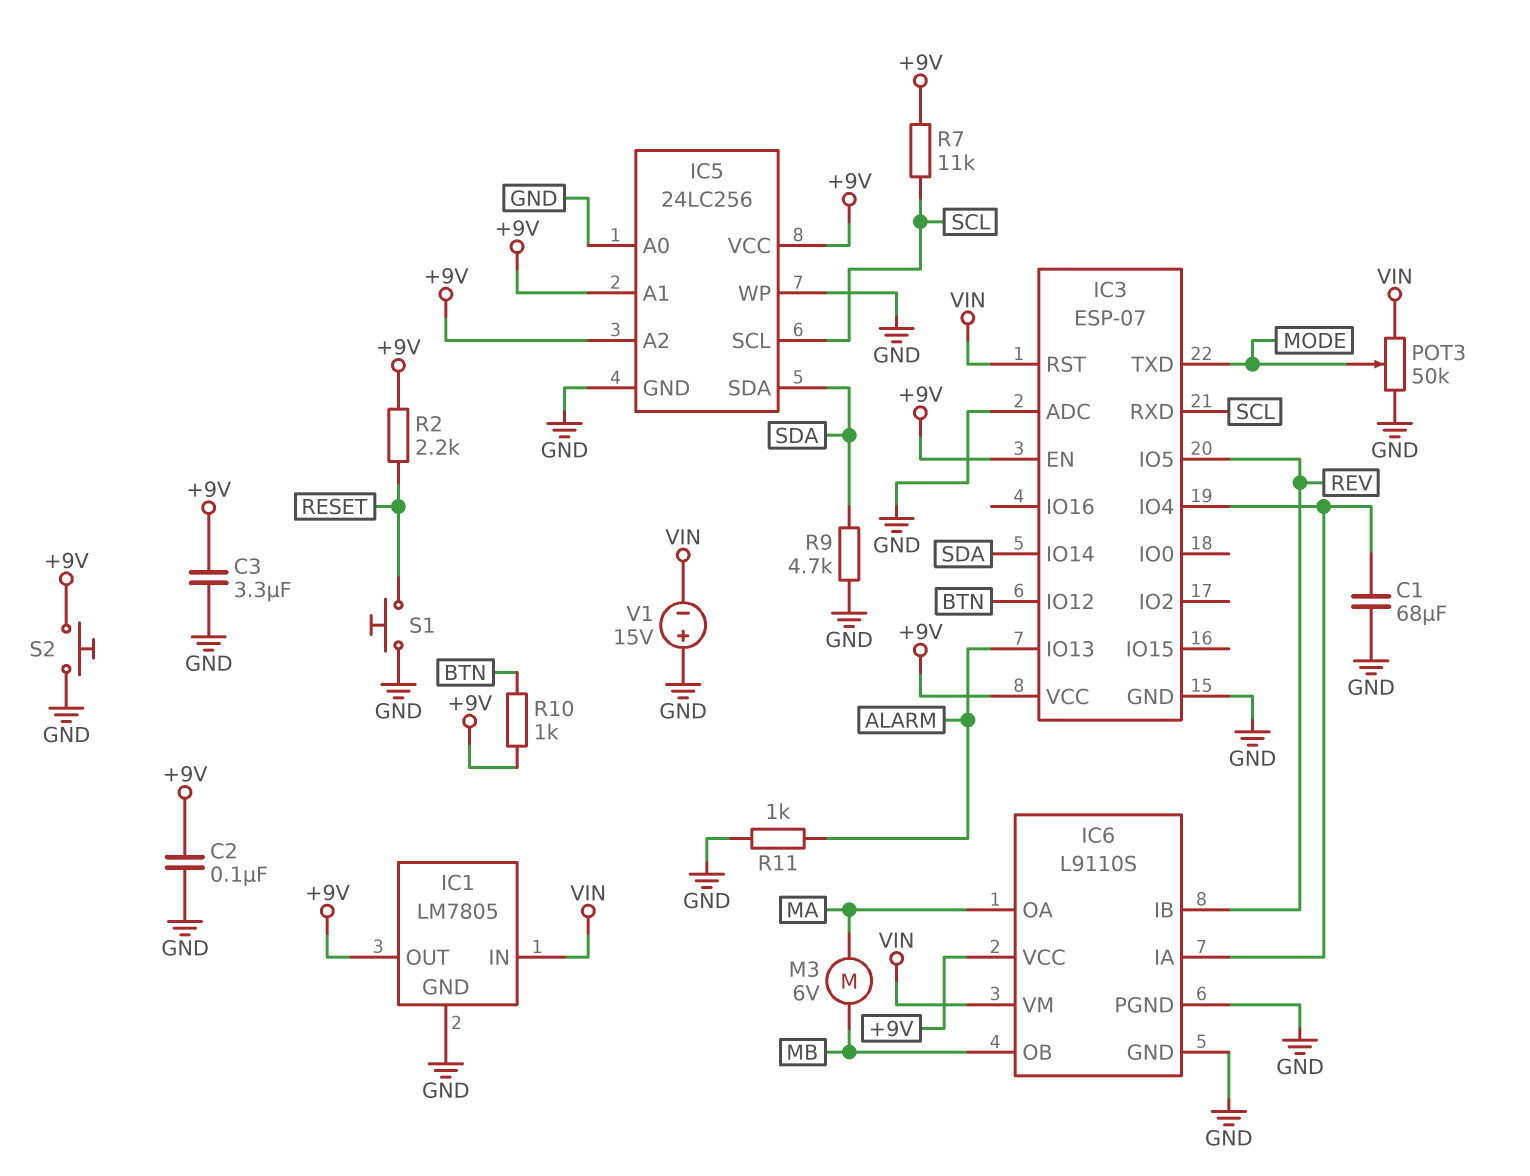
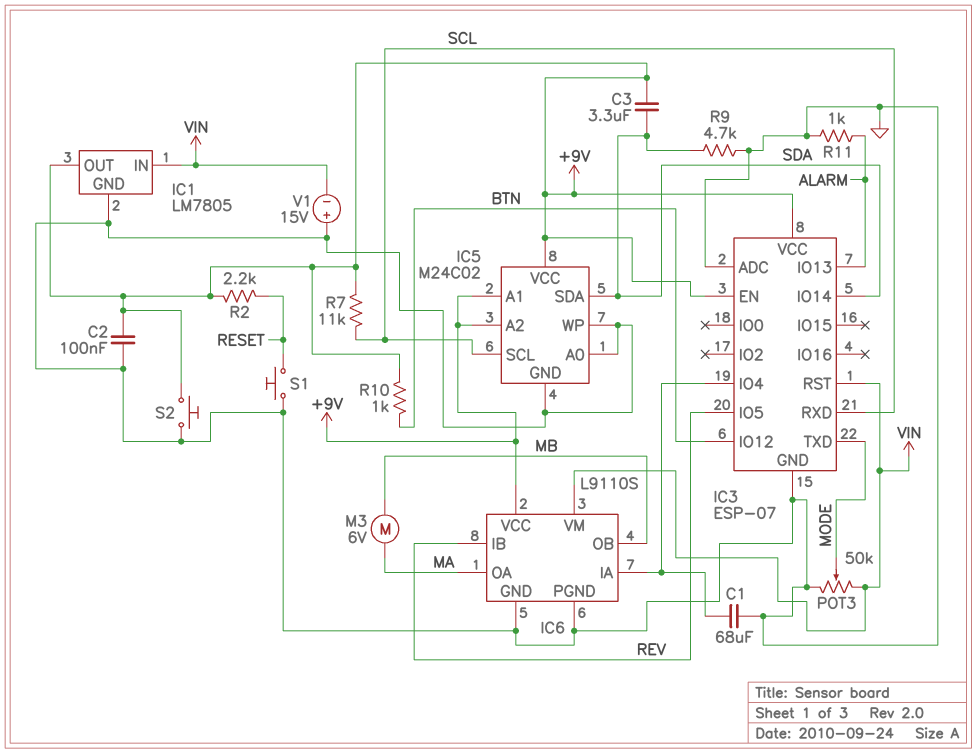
C3: 3.3uF (+9V, GND) -> 3.3uF (+9V, SDA)
IC5: 24LC256 -> M24C02

